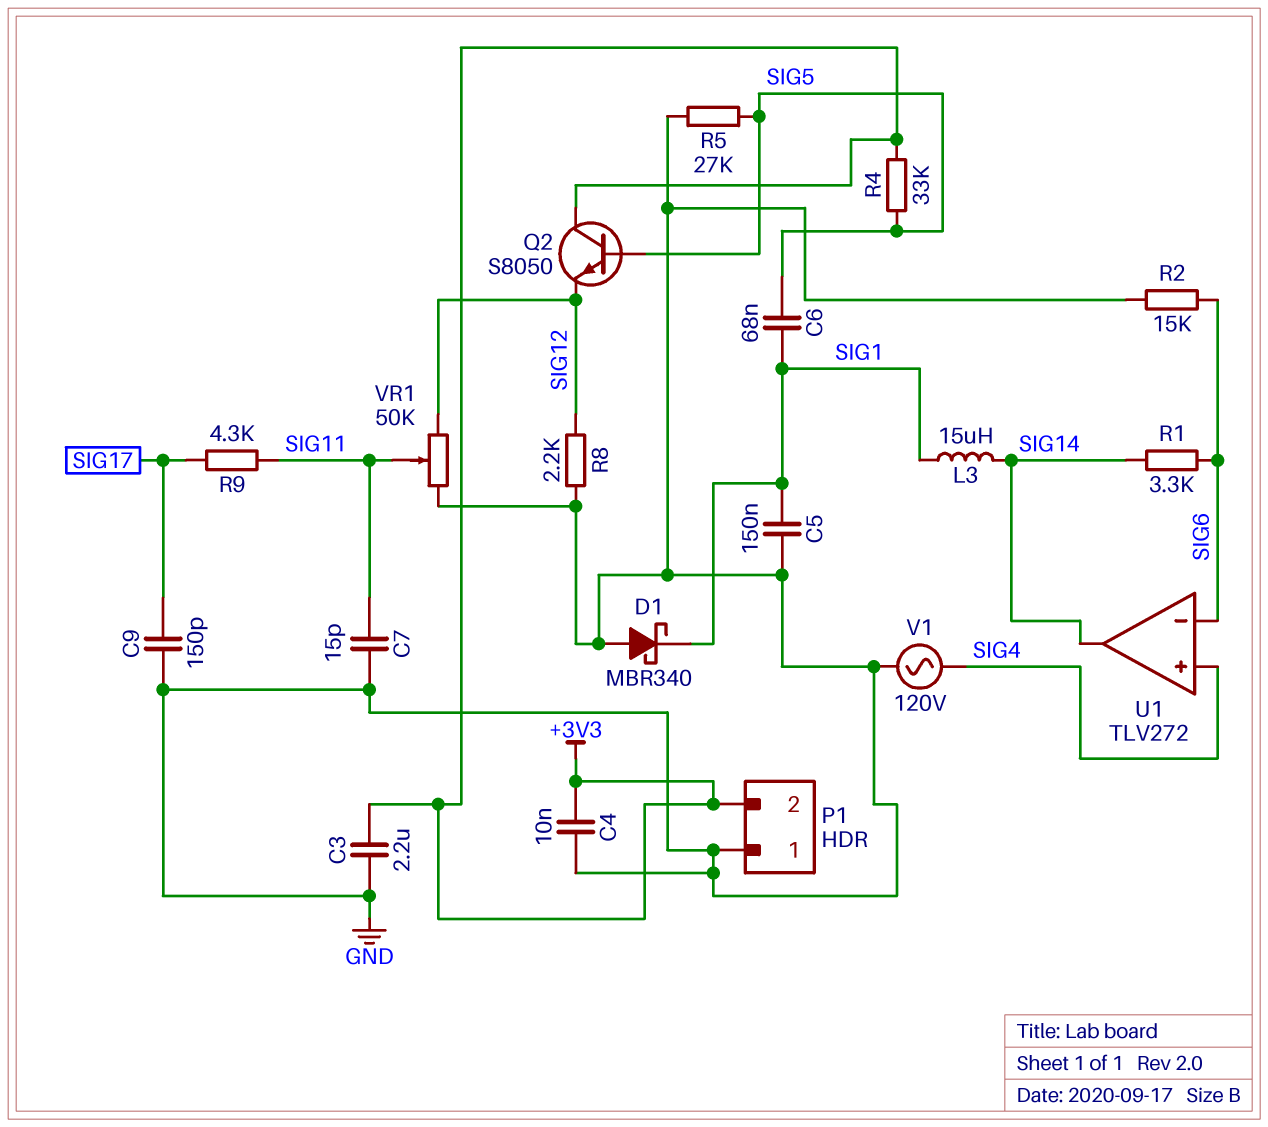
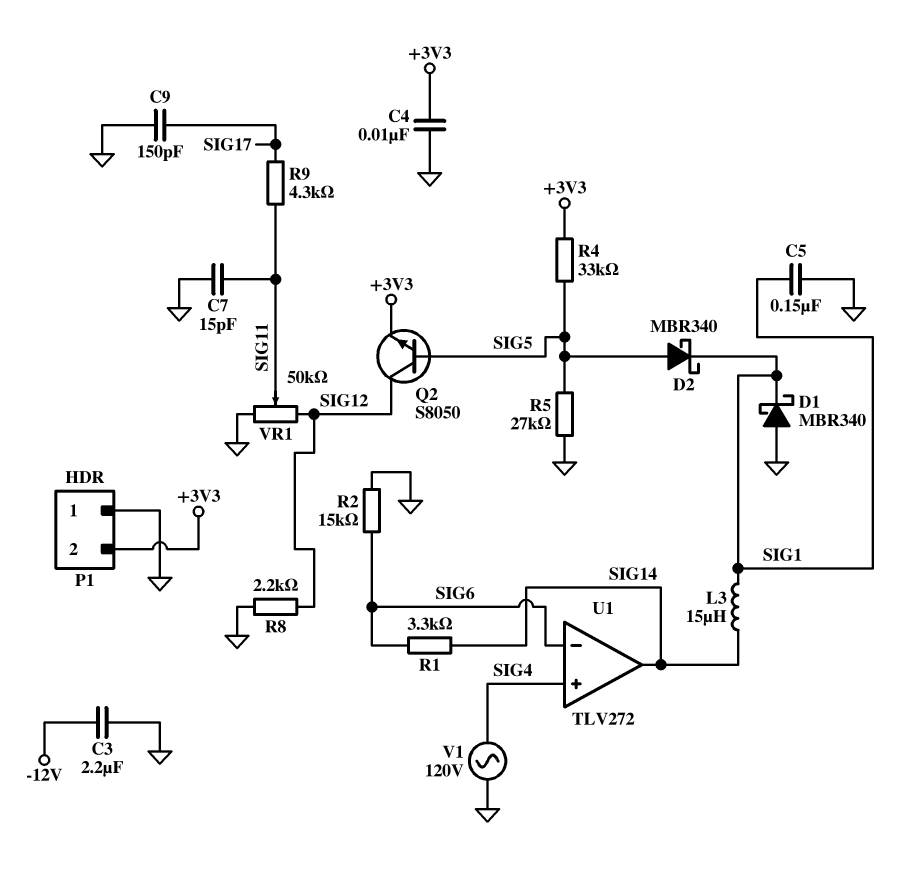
C3: 2.2uF (+3V3, GND) -> 2.2uF (-12V, GND)
C6: 68nF (SIG1, SIG5) -> none
D2: none -> schottky MBR340 (A SIG5, K SIG1)
Q2: NPN S8050 (B SIG5, C +3V3, E SIG12) -> NPN S8050 (B SIG5, C SIG12, E +3V3)

